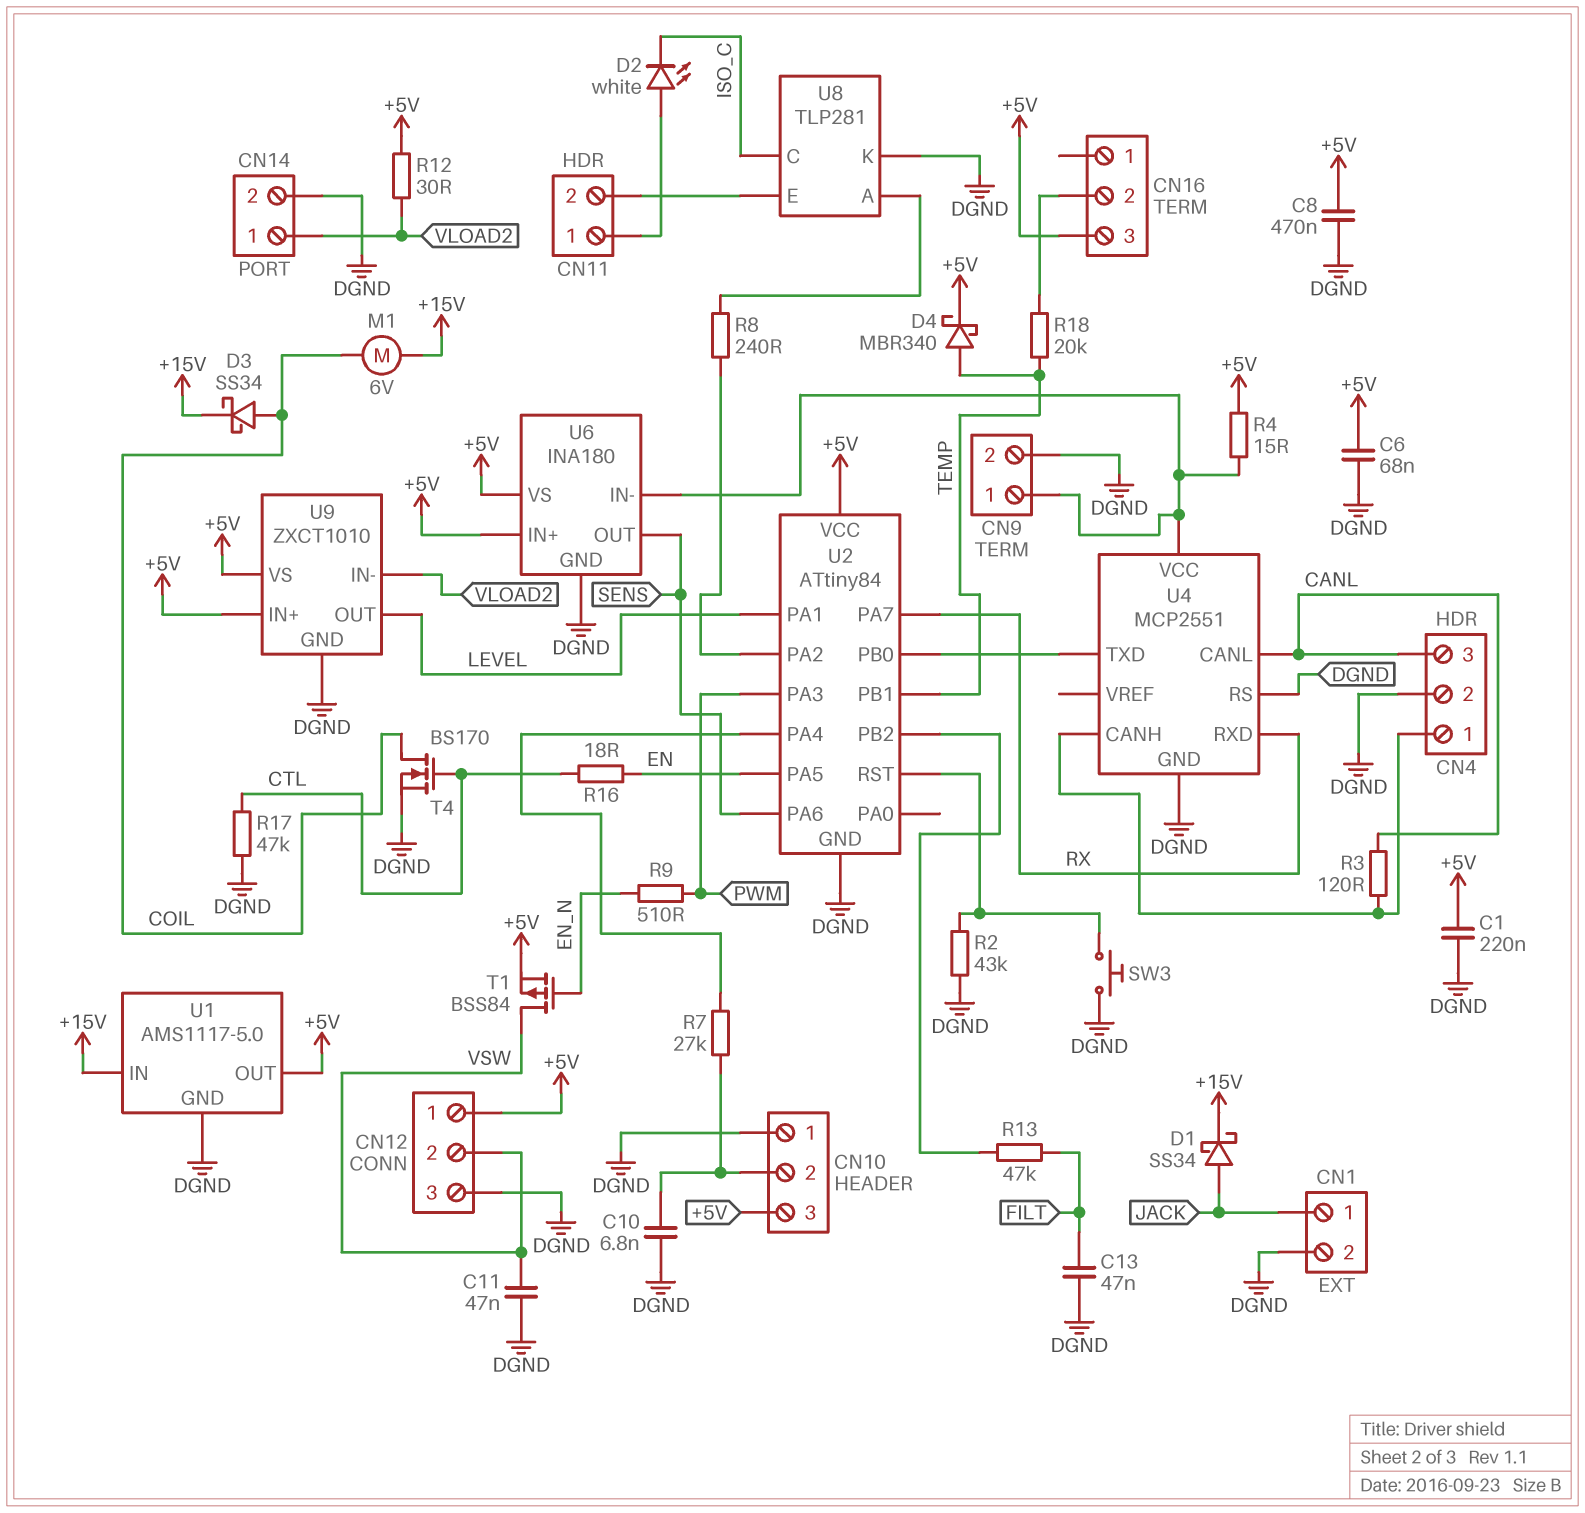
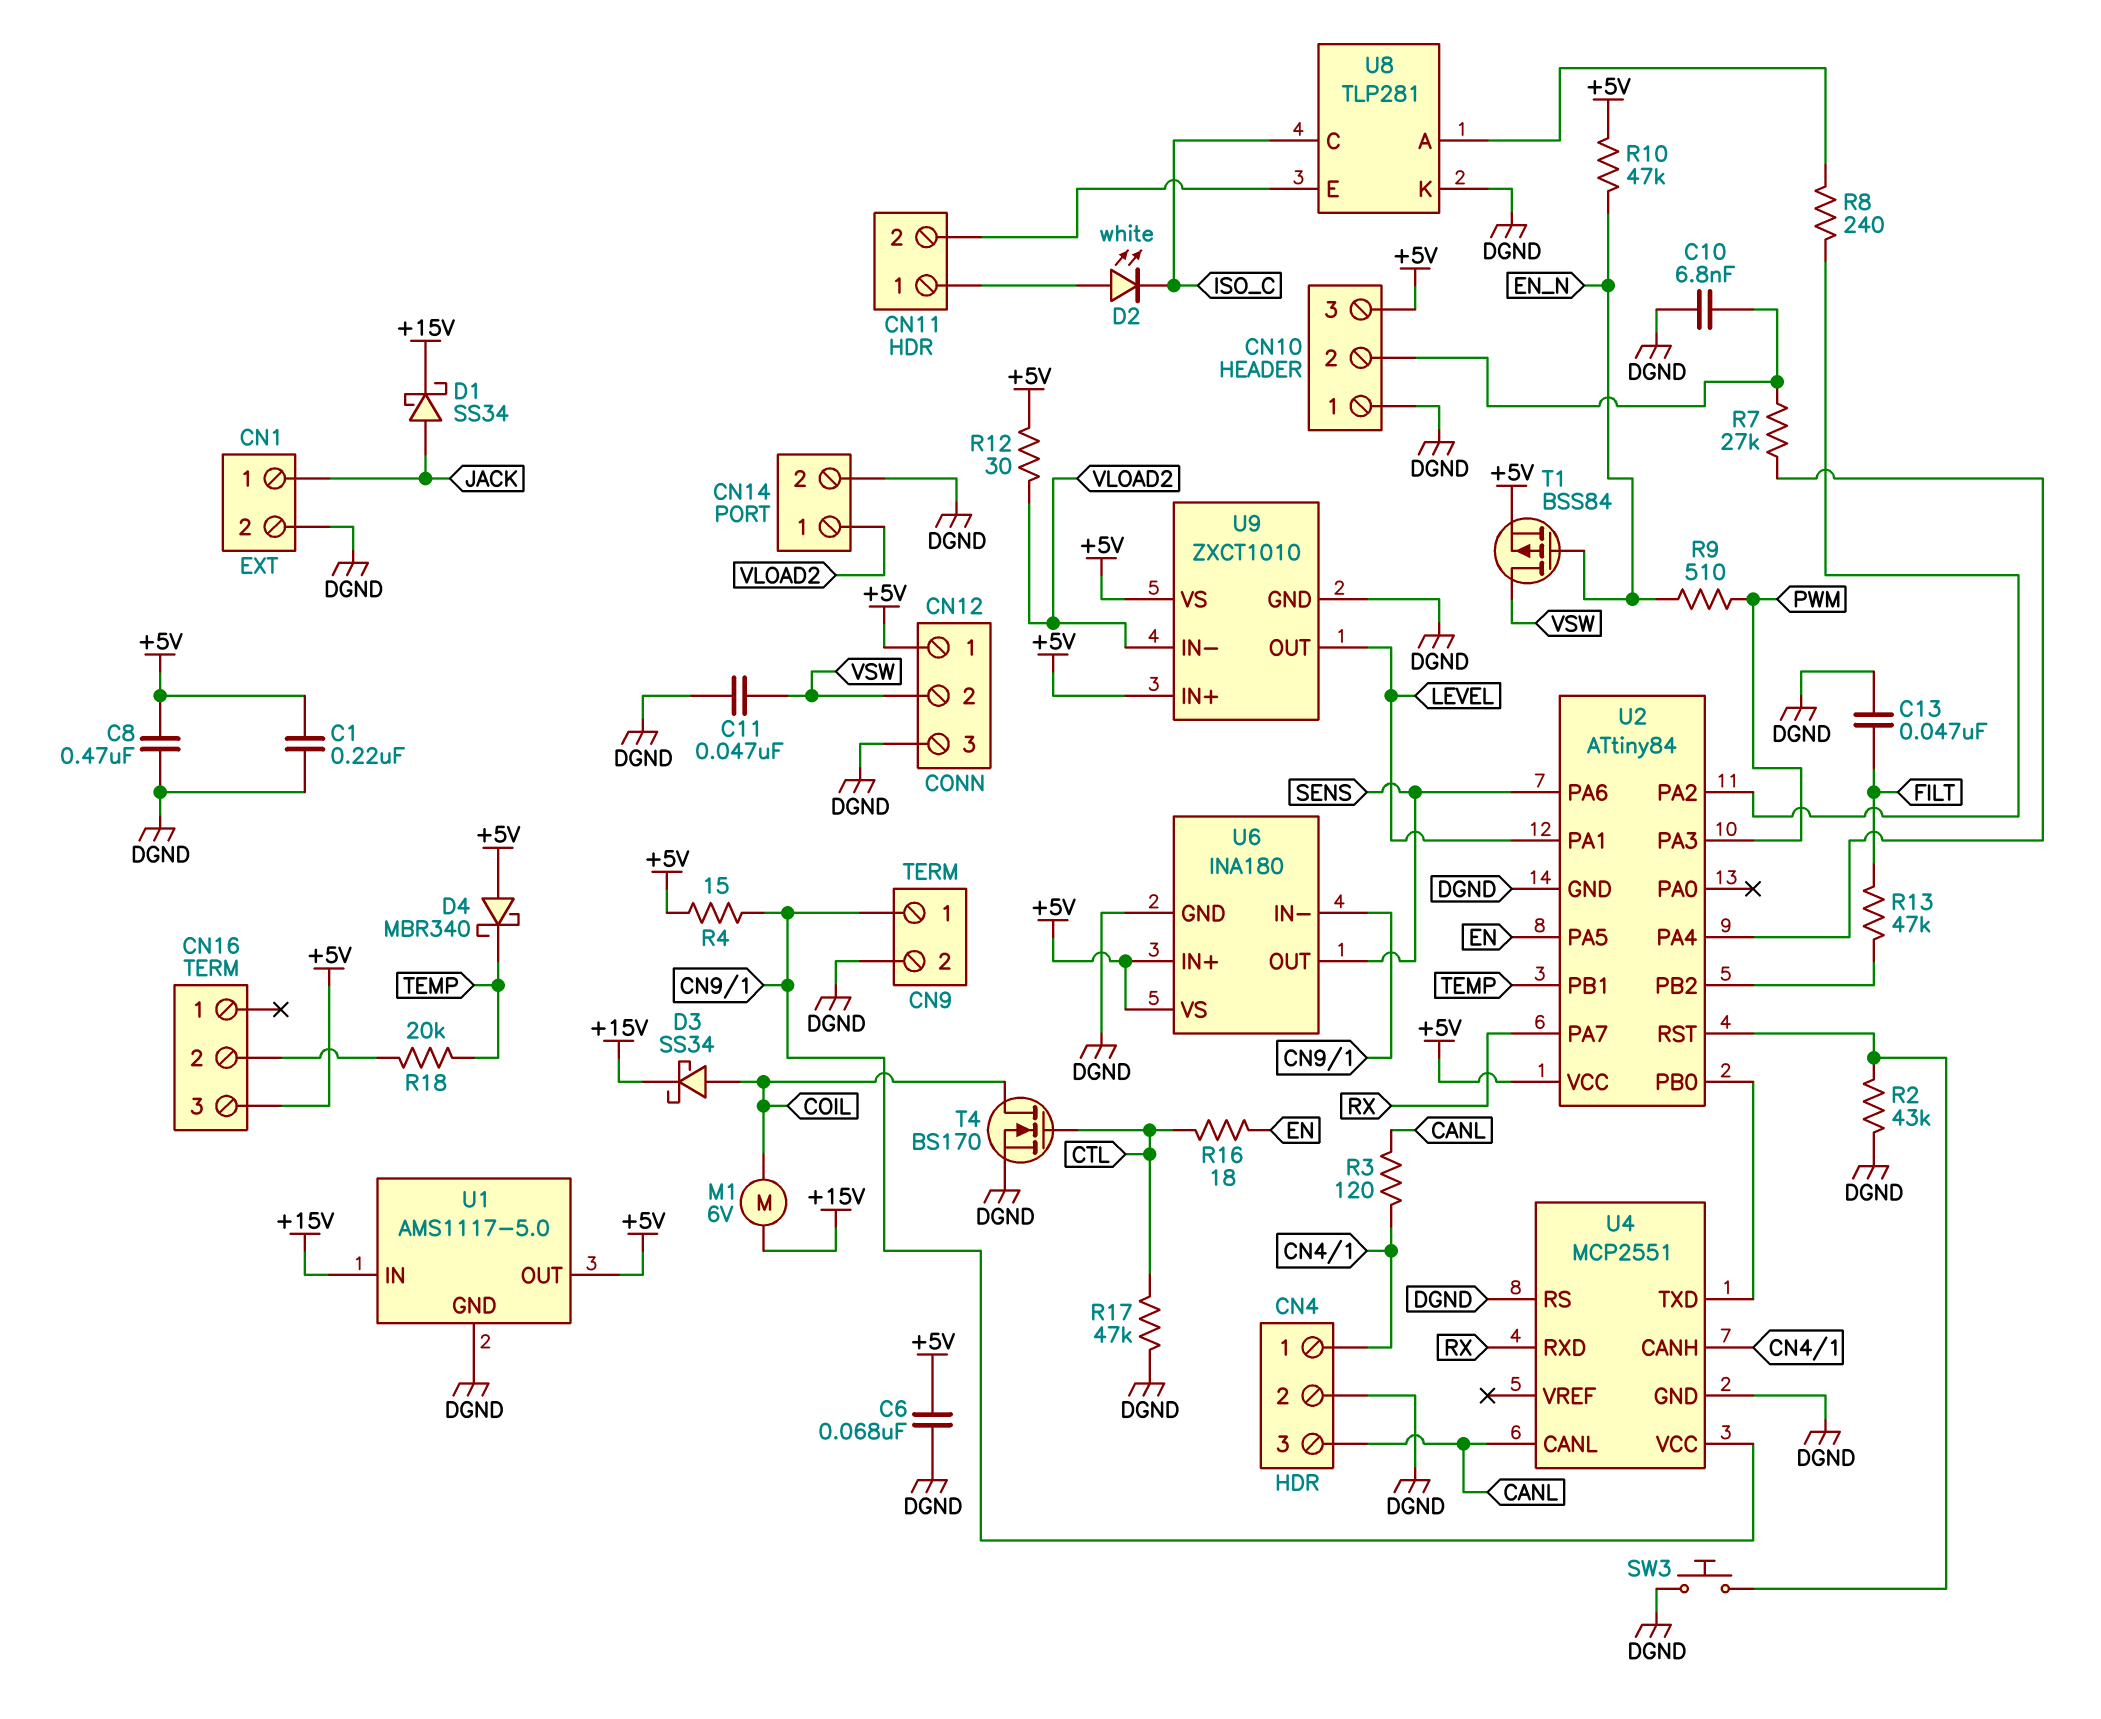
D4: schottky MBR340 (A TEMP, K +5V) -> schottky MBR340 (A +5V, K TEMP)
R10: none -> 47k (+5V, EN_N)

